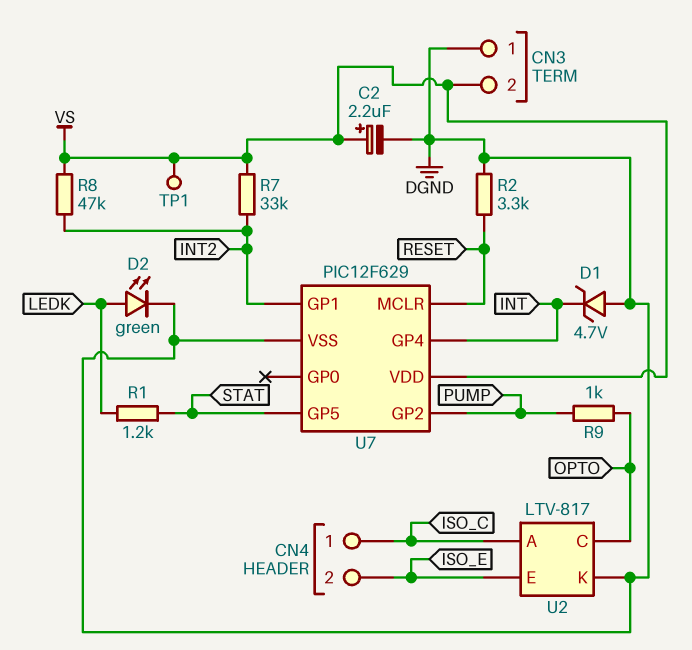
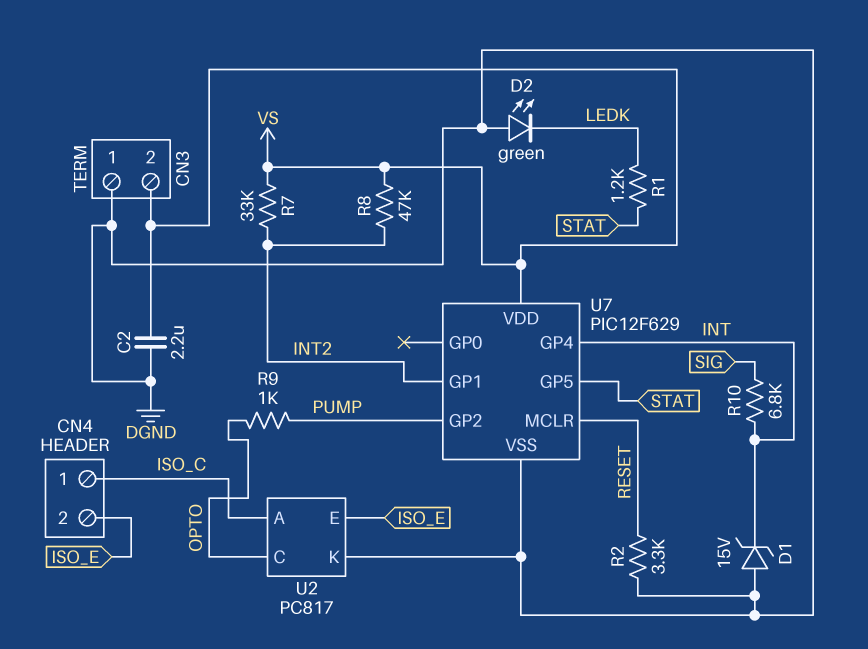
C2: 2.2uF (plus VS, minus DGND) -> 2.2uF (DGND, VS)
D1: zener 4.7V (A DGND, K INT) -> zener 15V (A DGND, K INT)
D2: LED green (A LEDK, K DGND) -> LED green (A DGND, K LEDK)
R10: none -> 6.8k (INT, SIG)
TP1: test point (VS) -> none
U2: LTV-817 -> PC817

